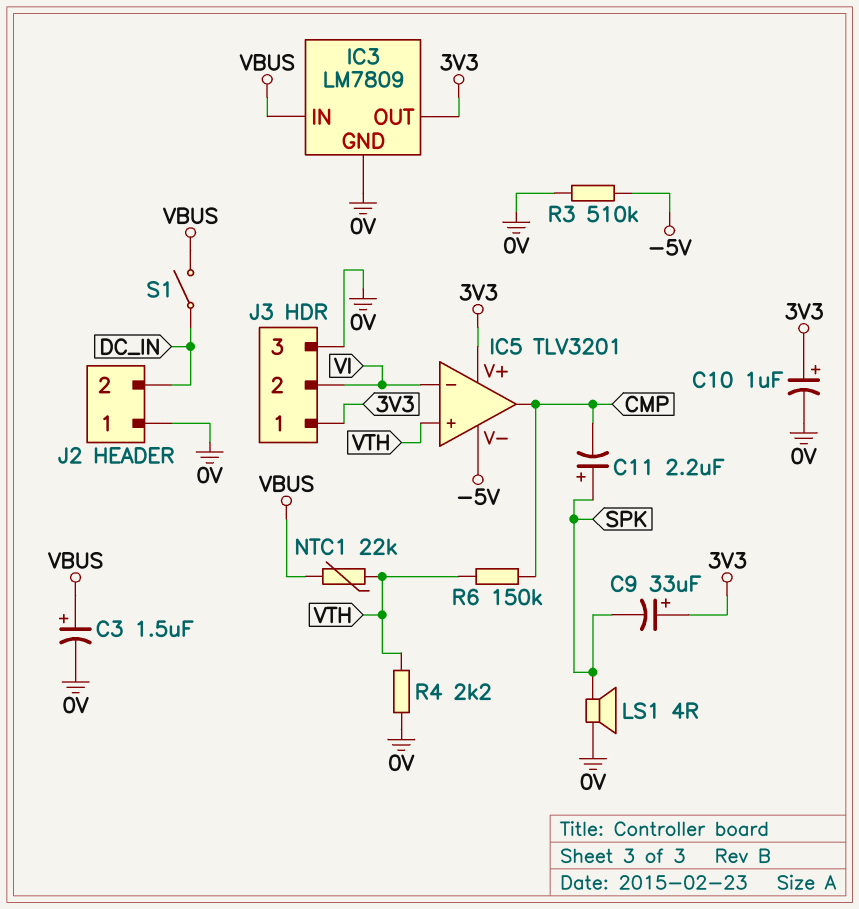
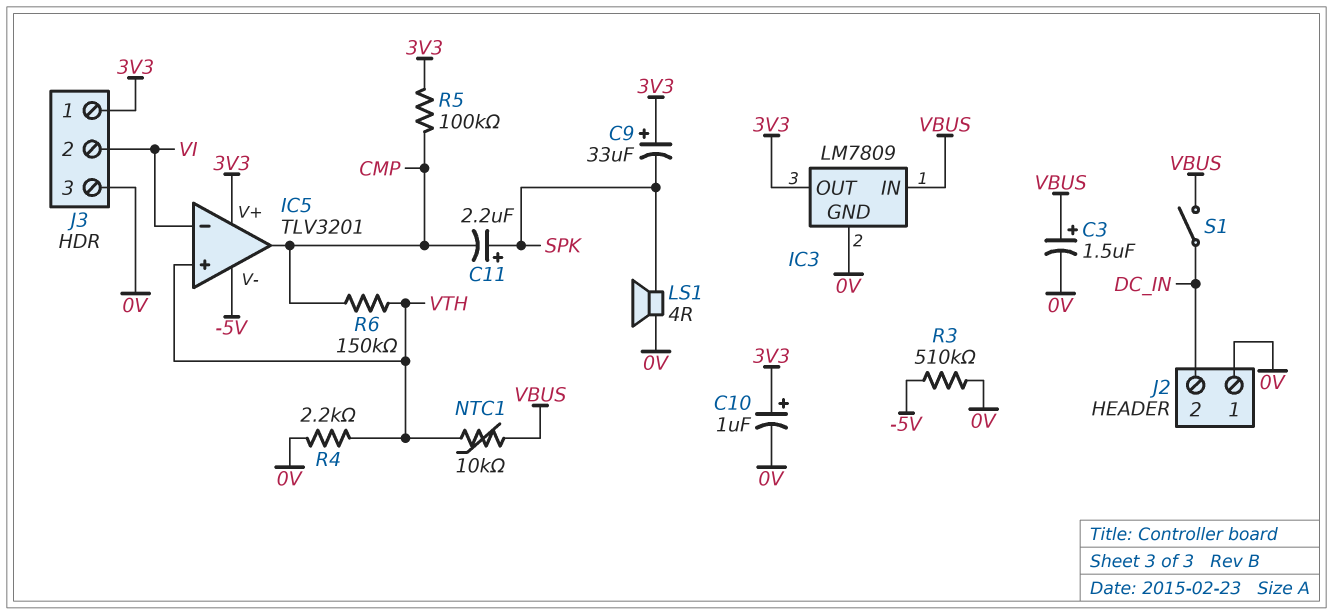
NTC1: 22k (VBUS, VTH) -> 10k (VBUS, VTH)
R5: none -> 100k (3V3, CMP)

